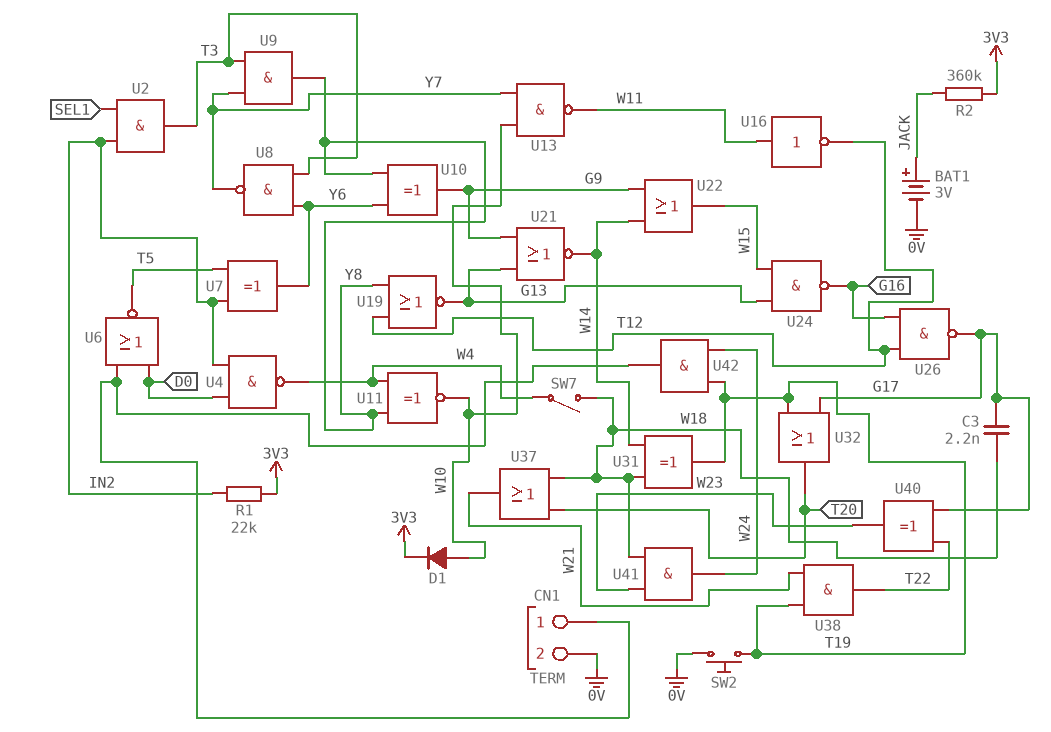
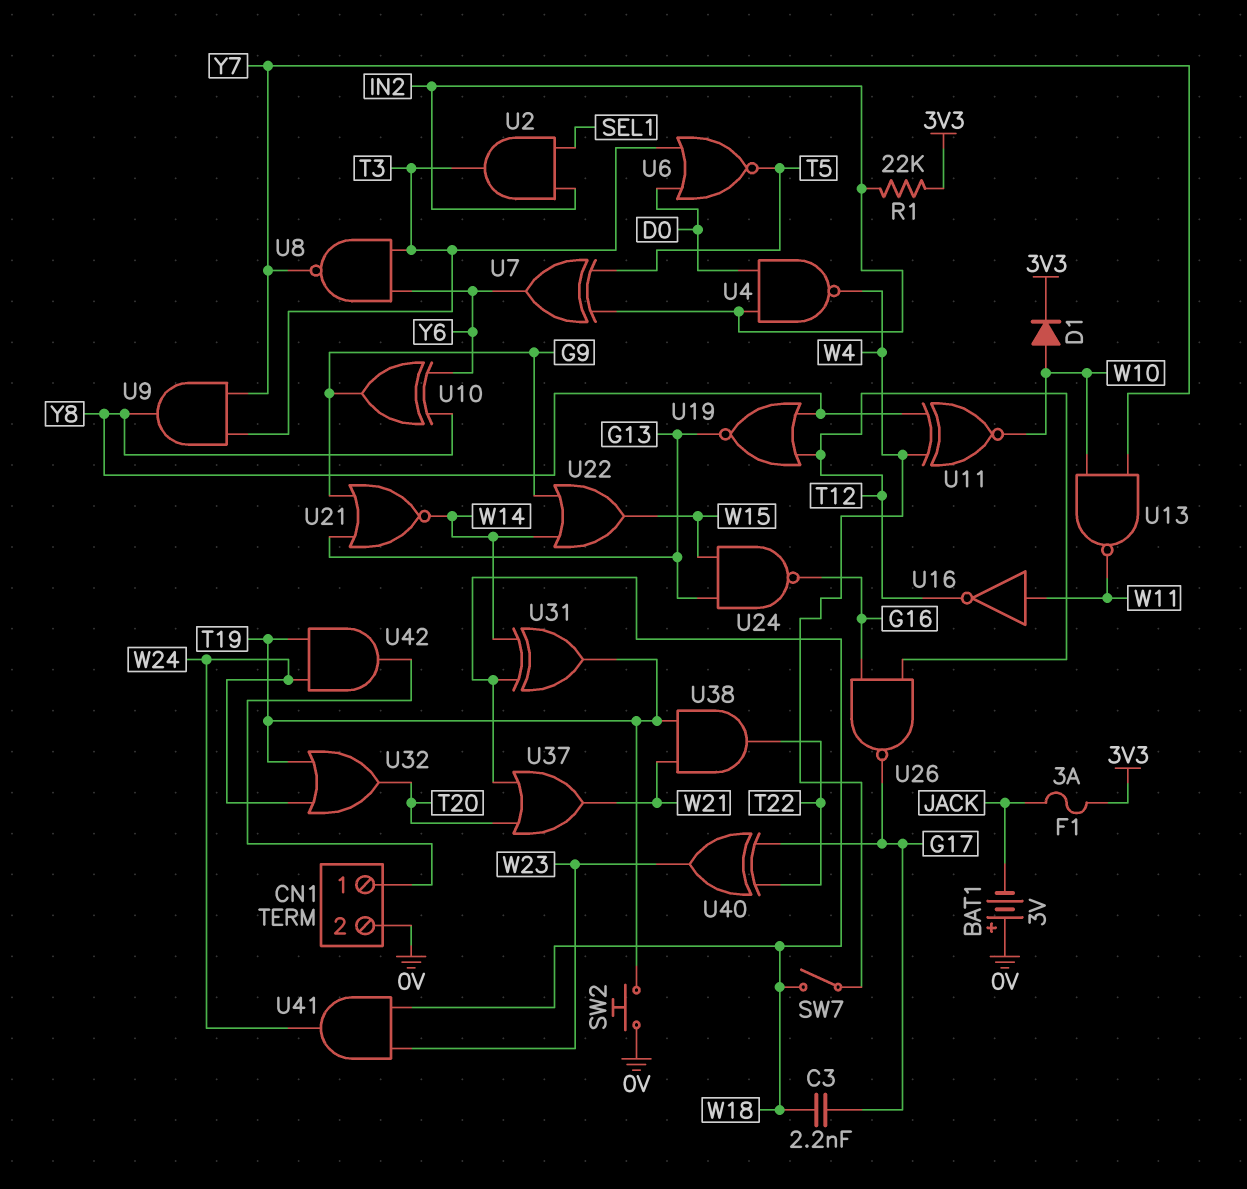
BAT1: 3V (plus JACK, minus 0V) -> 3V (plus 0V, minus JACK)
F1: none -> 3A (3V3, JACK)
R2: 360k (3V3, JACK) -> none
U6: NOR (in CN1/1, in D0, out T5) -> NOR (in D0, in T3, out T5)
U32: OR (in G17, in T19, out T20) -> OR (in T19, in W24, out T20)

